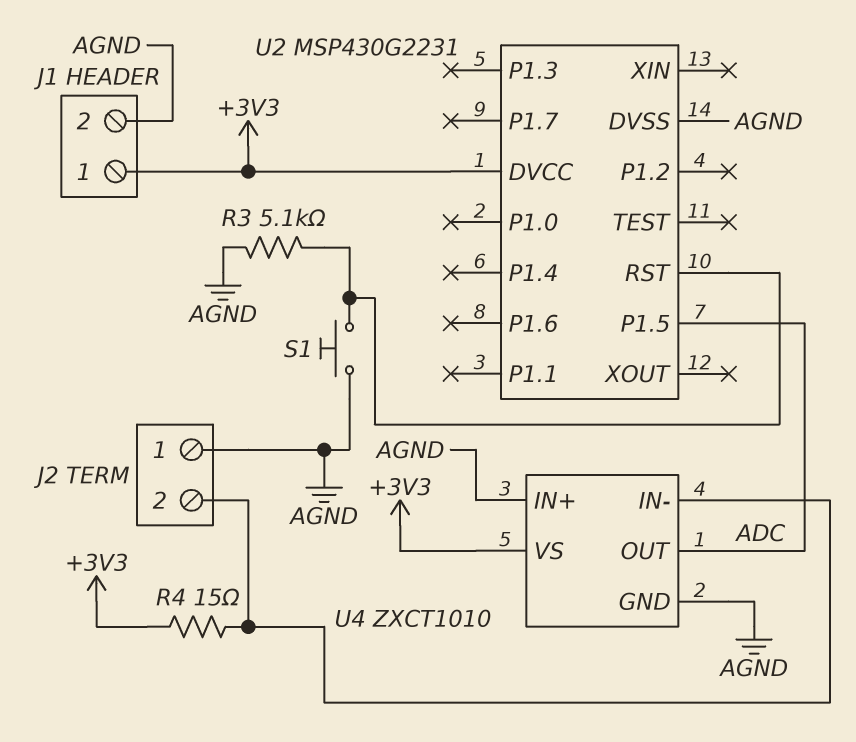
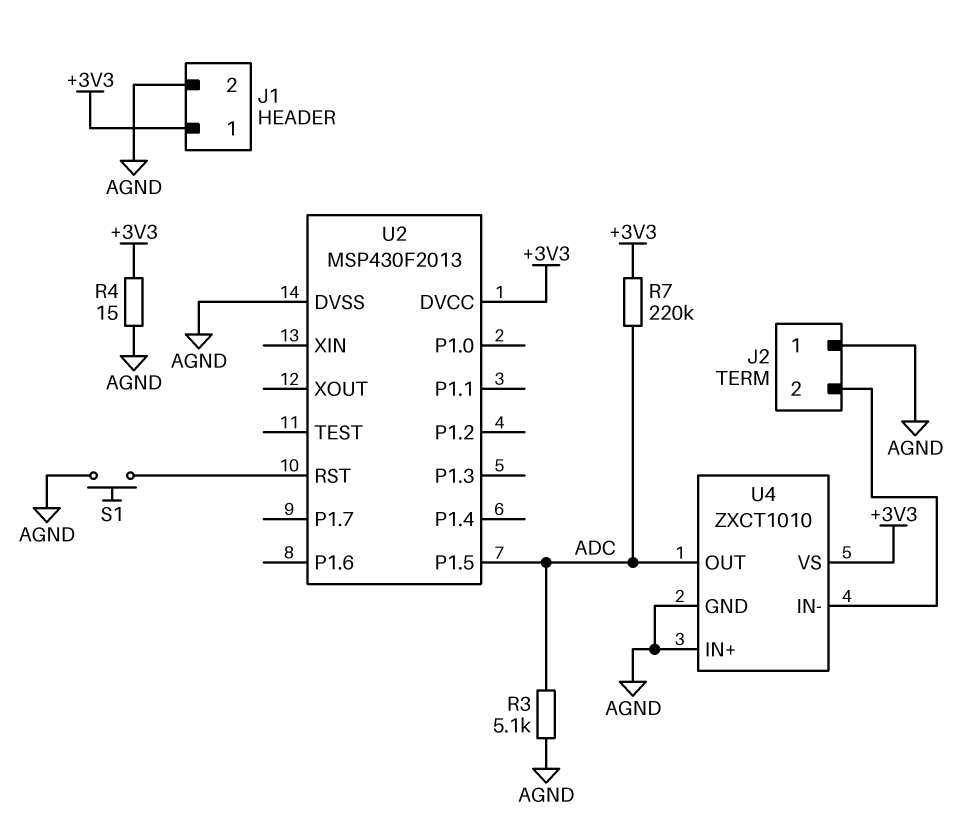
R3: 5.1k (AGND, U2/RST) -> 5.1k (ADC, AGND)
R4: 15 (+3V3, J2/2) -> 15 (+3V3, AGND)
R7: none -> 220k (+3V3, ADC)
U2: MSP430G2231 -> MSP430F2013

